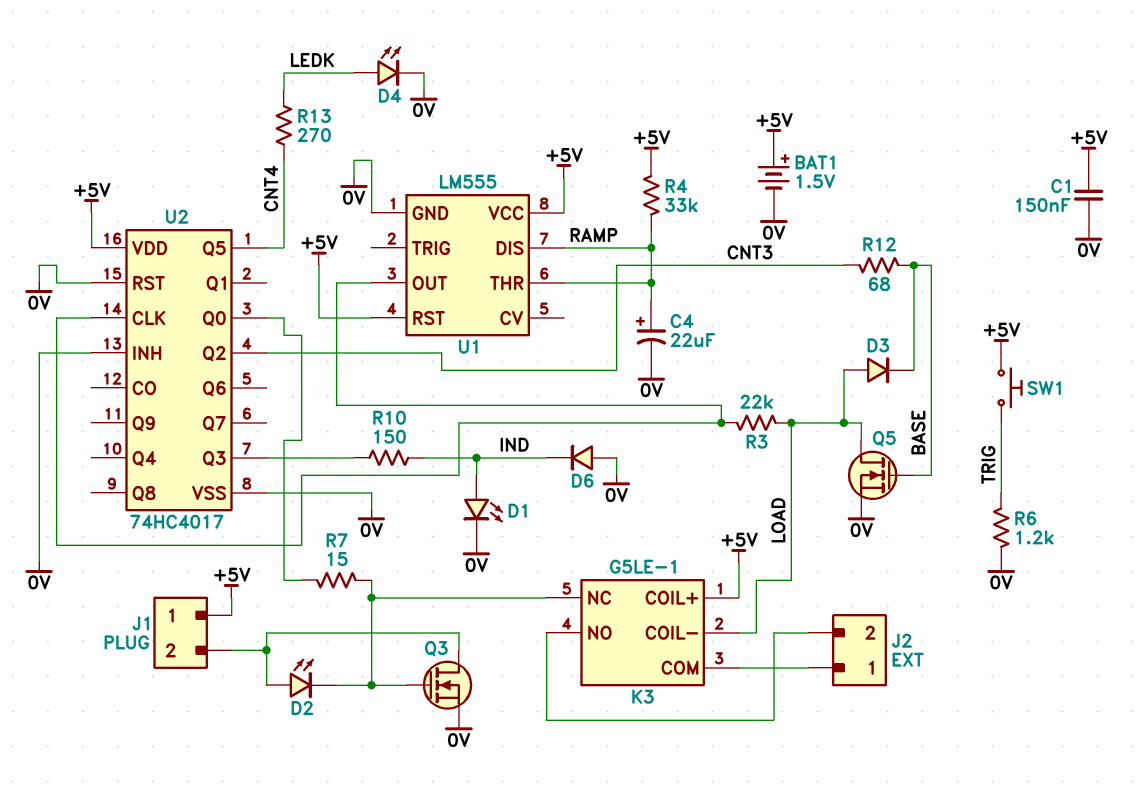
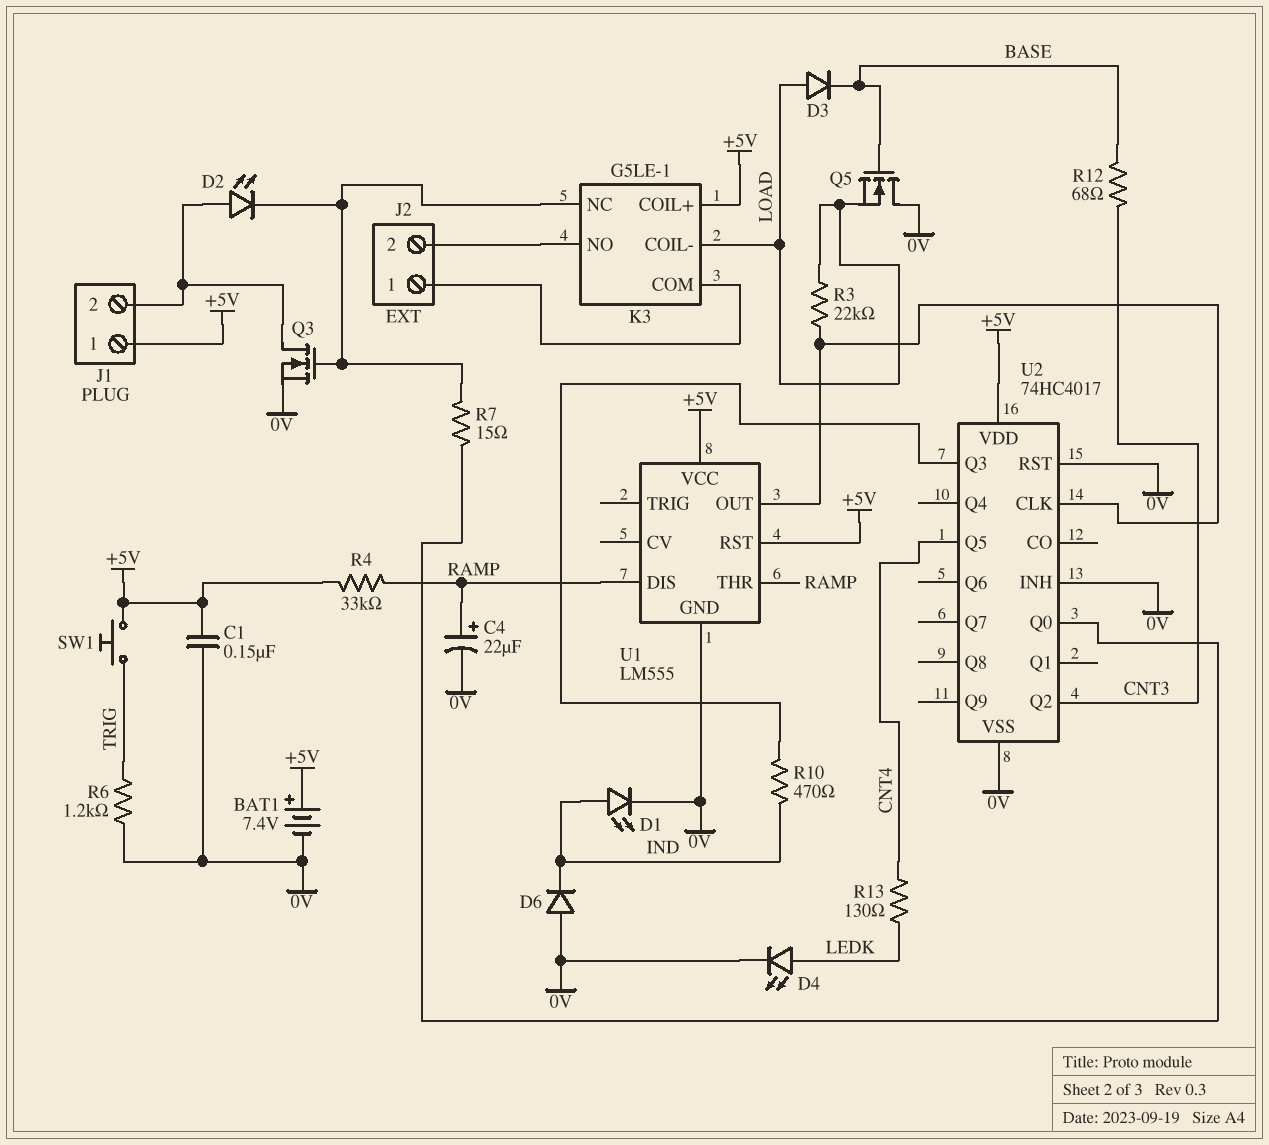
BAT1: 1.5V (plus +5V, minus 0V) -> 7.4V (plus +5V, minus 0V)
Q5: NMOS (G BASE, D LOAD, S 0V) -> NMOS (G BASE, D 0V, S LOAD)
R10: 150 (IND, U2/Q3) -> 470 (IND, U2/Q3)
R13: 270 (CNT4, LEDK) -> 130 (CNT4, LEDK)

